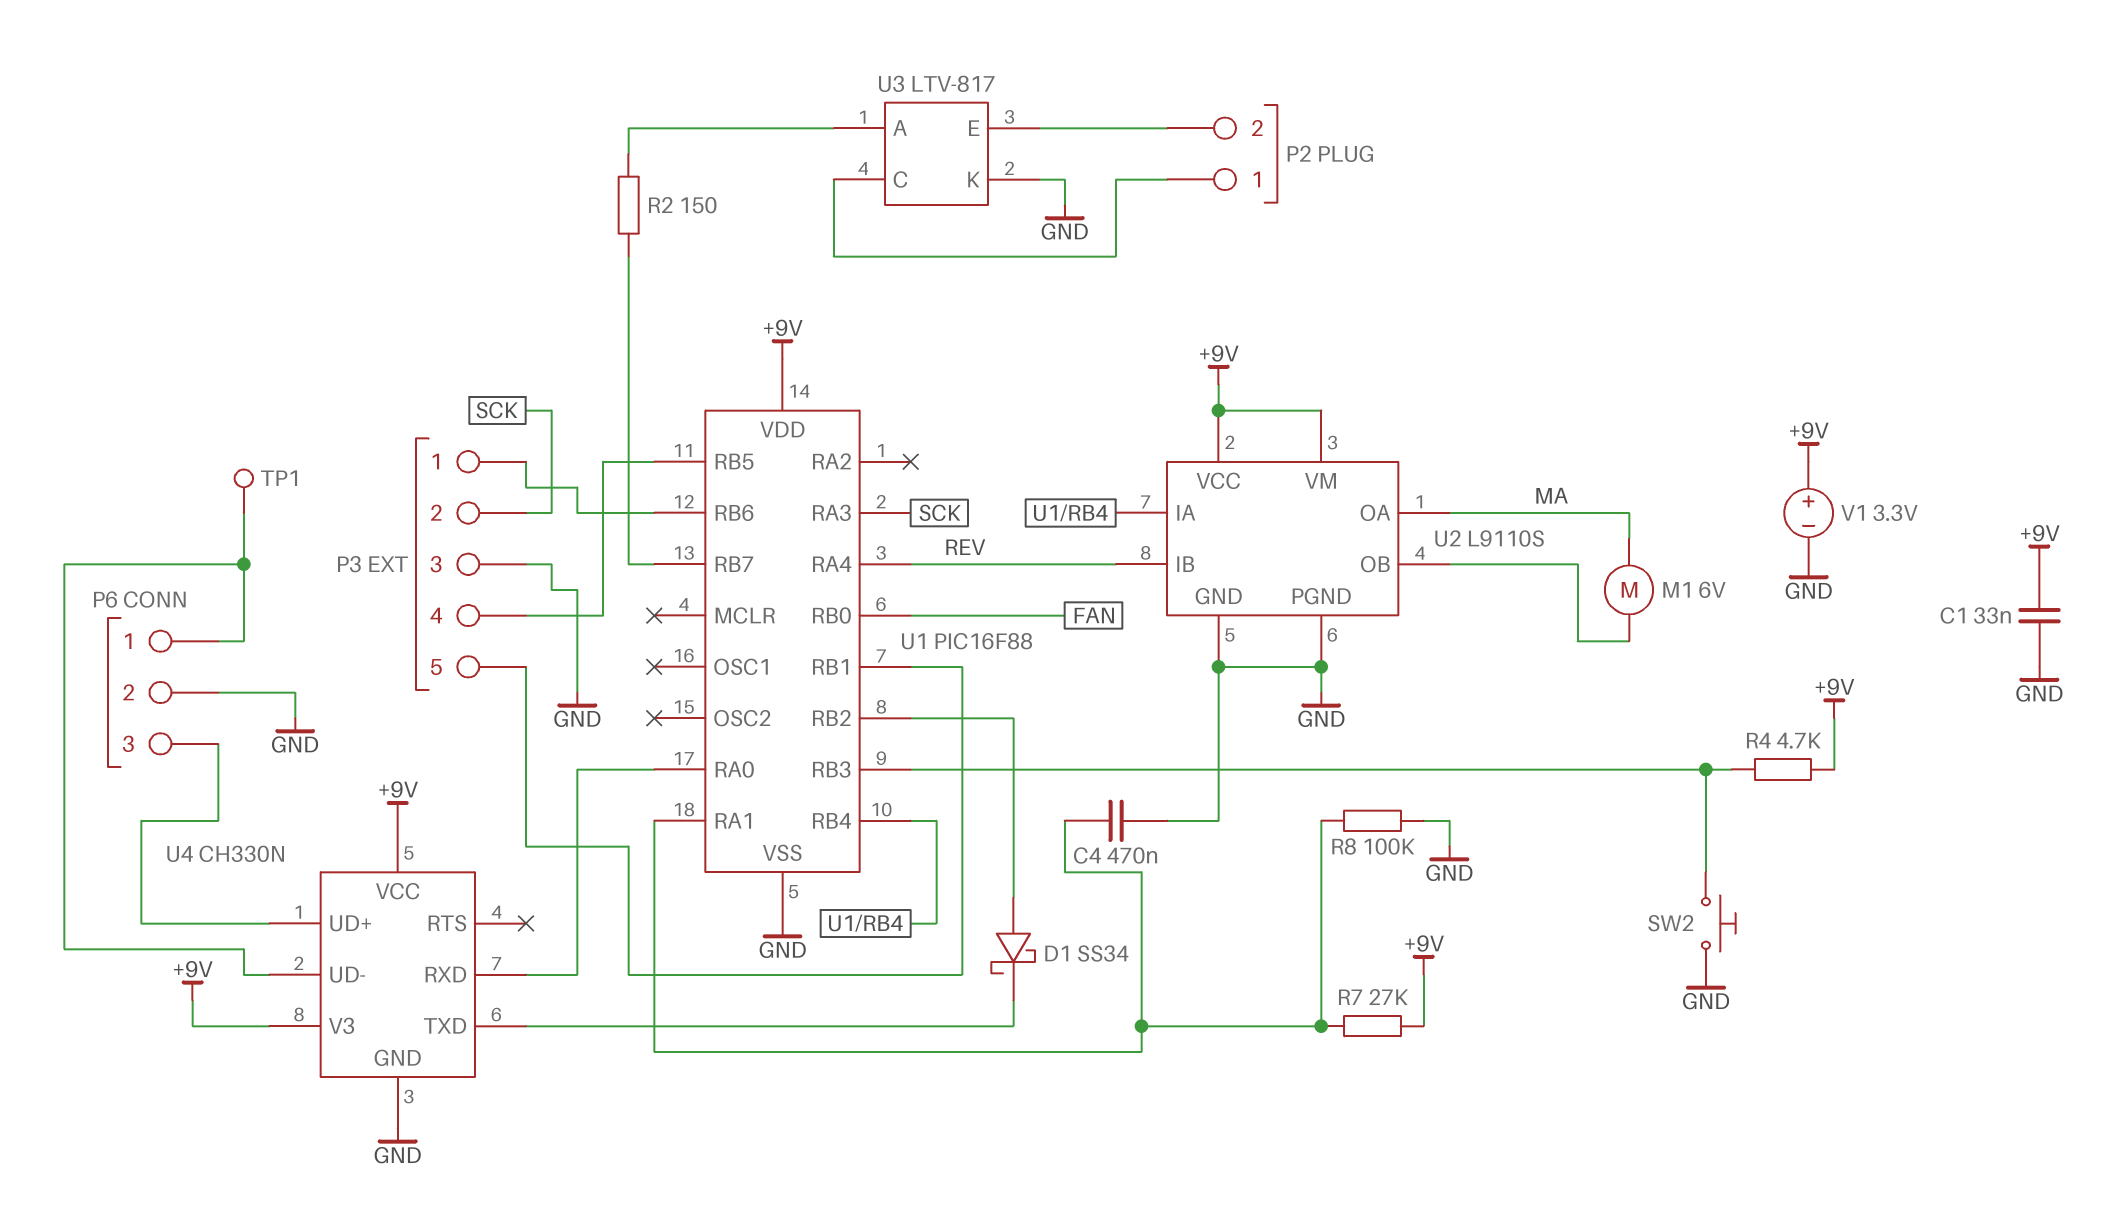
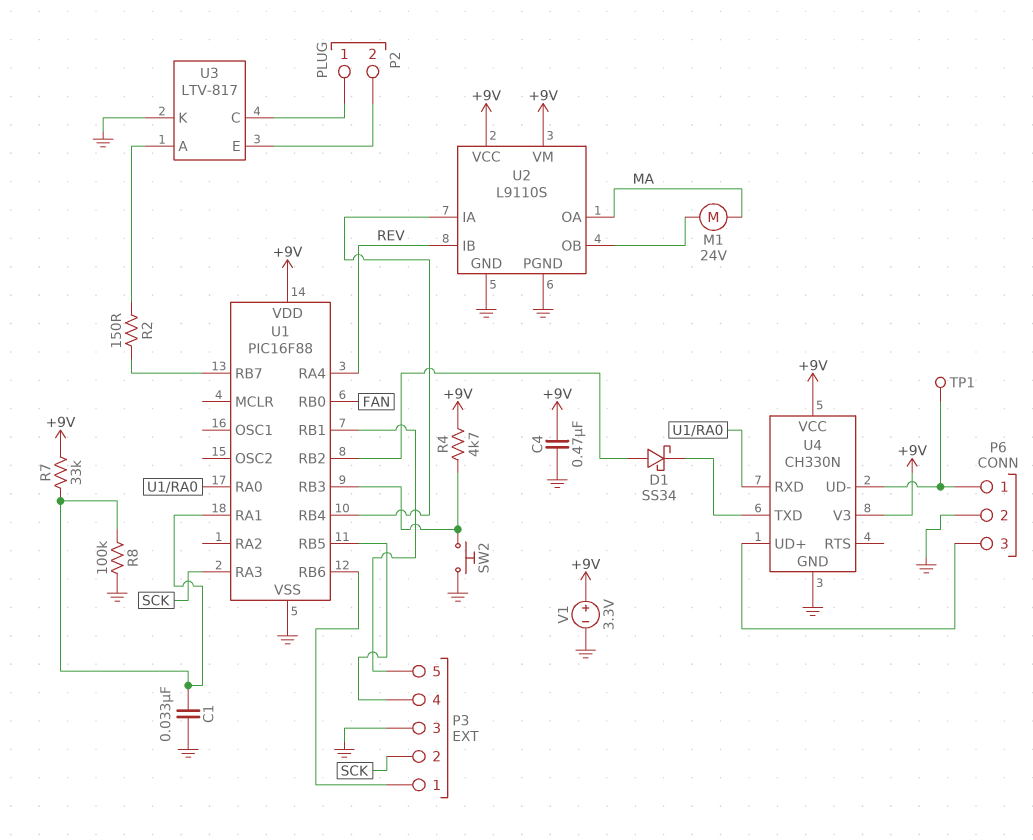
C1: 33nF (+9V, GND) -> 33nF (GND, U1/RA1)
C4: 470nF (GND, U1/RA1) -> 470nF (+9V, GND)
M1: motor 6V (MA, U2/OB) -> motor 24V (MA, U2/OB)
R7: 27k (+9V, U1/RA1) -> 33k (+9V, U1/RA1)

